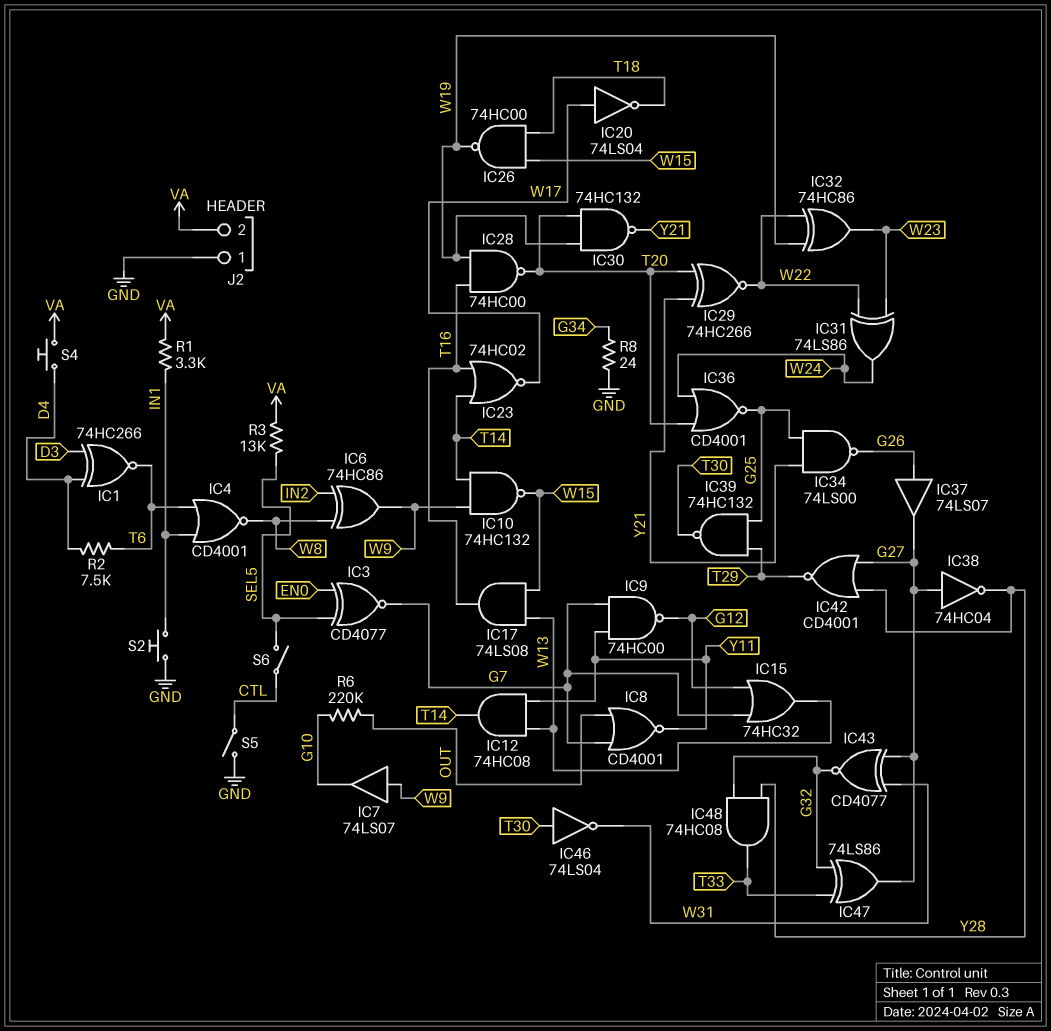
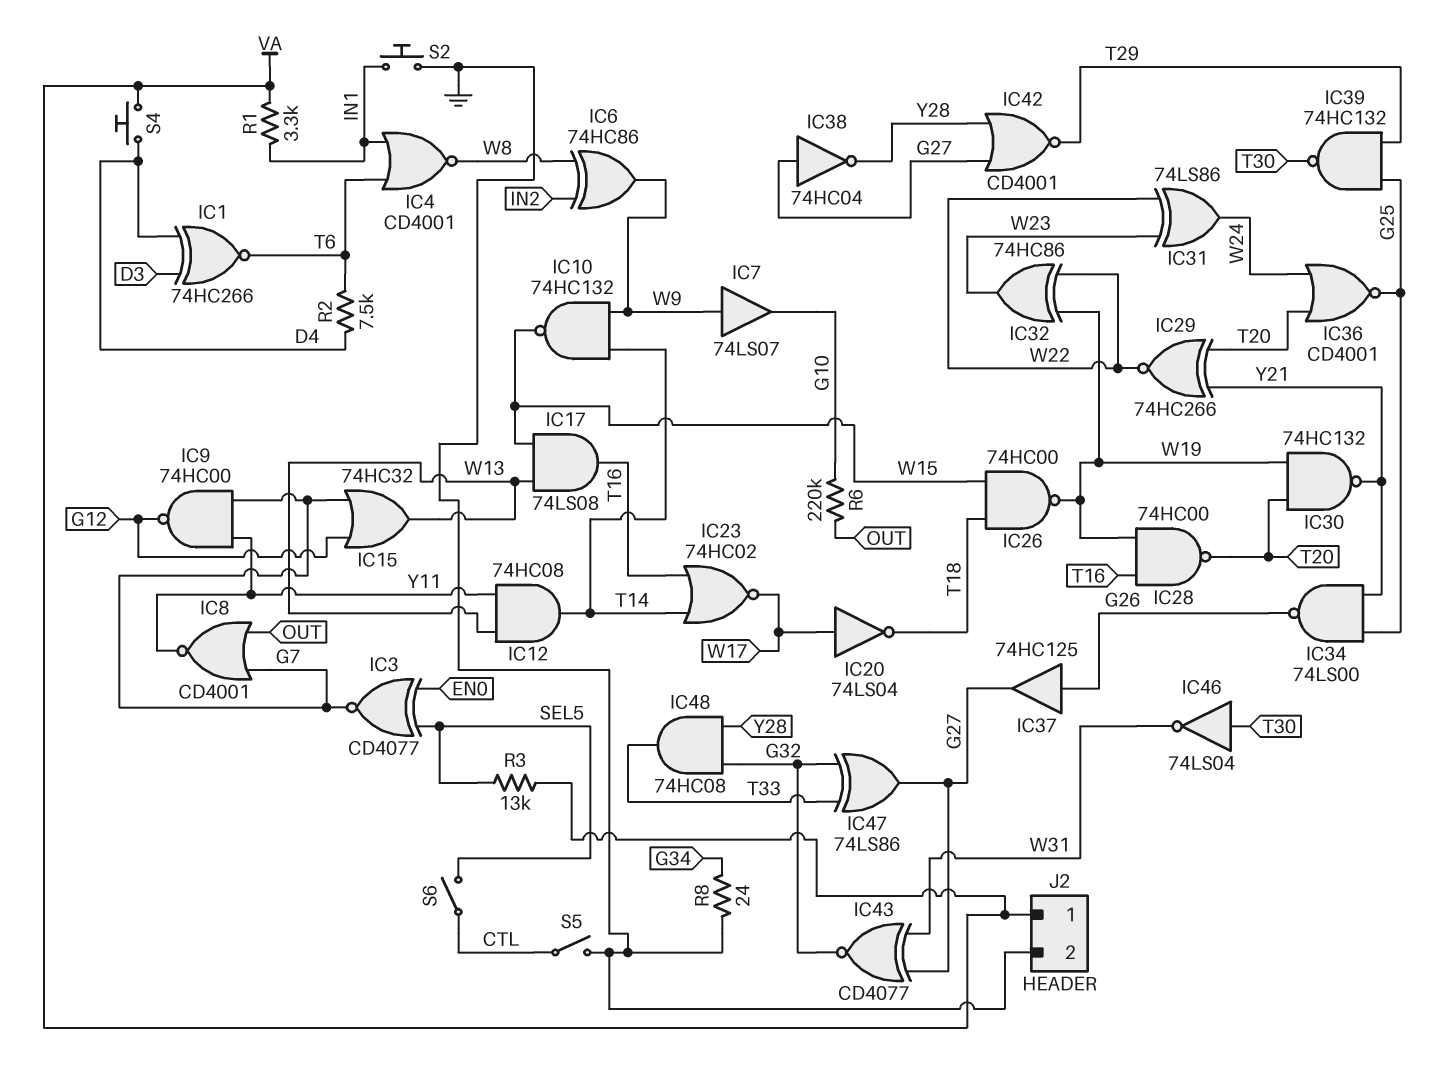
IC37: buffer 74LS07 (in G26, out G27) -> buffer 74HC125 (in G26, out G27)
J2 pin 1: GND -> VA
J2 pin 2: VA -> GND

